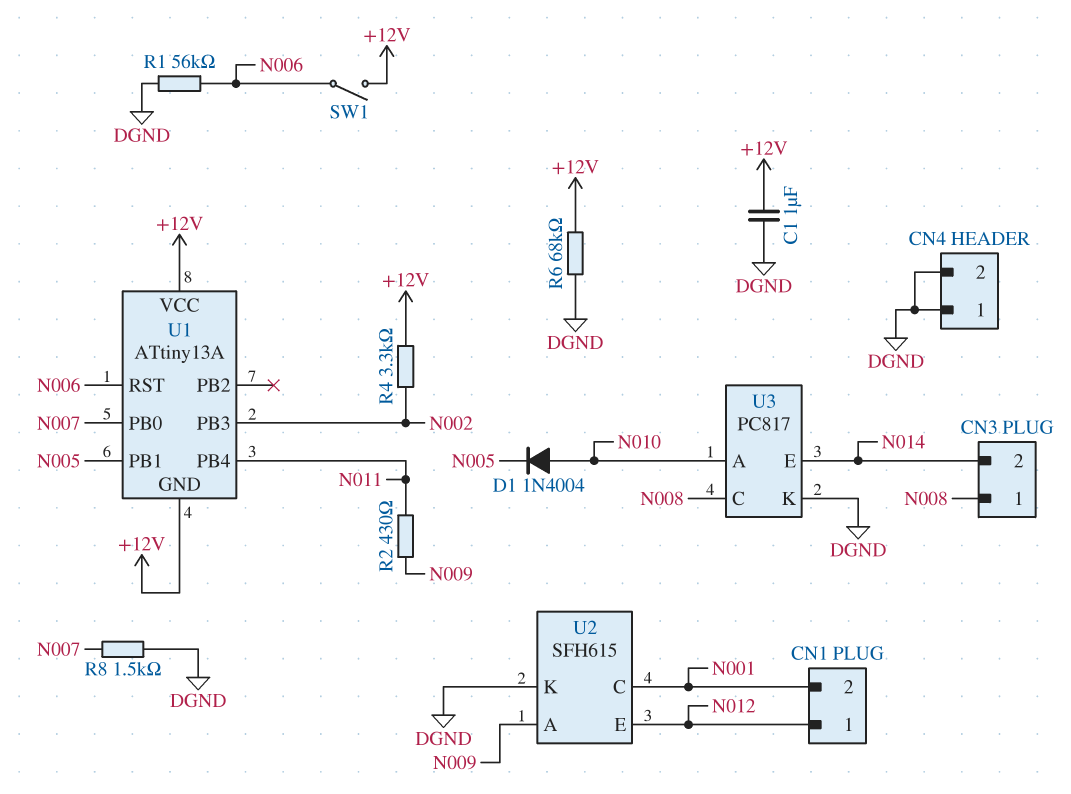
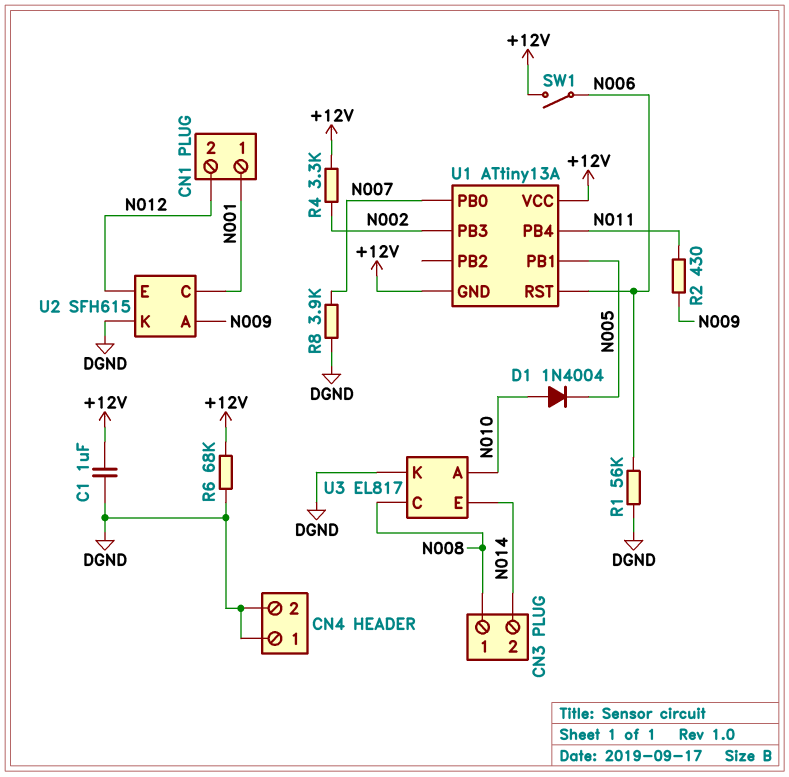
CN1 pin 1: N012 -> N001
CN1 pin 2: N001 -> N012
R8: 1.5k (DGND, N007) -> 3.9k (DGND, N007)
U3: PC817 -> EL817

